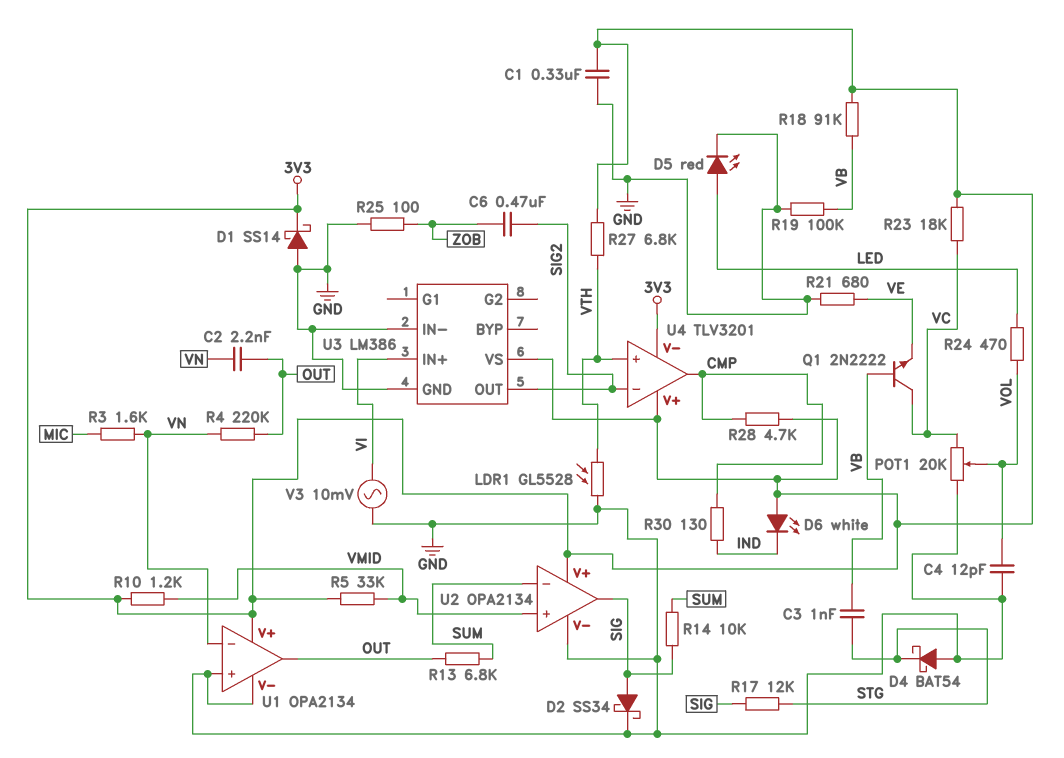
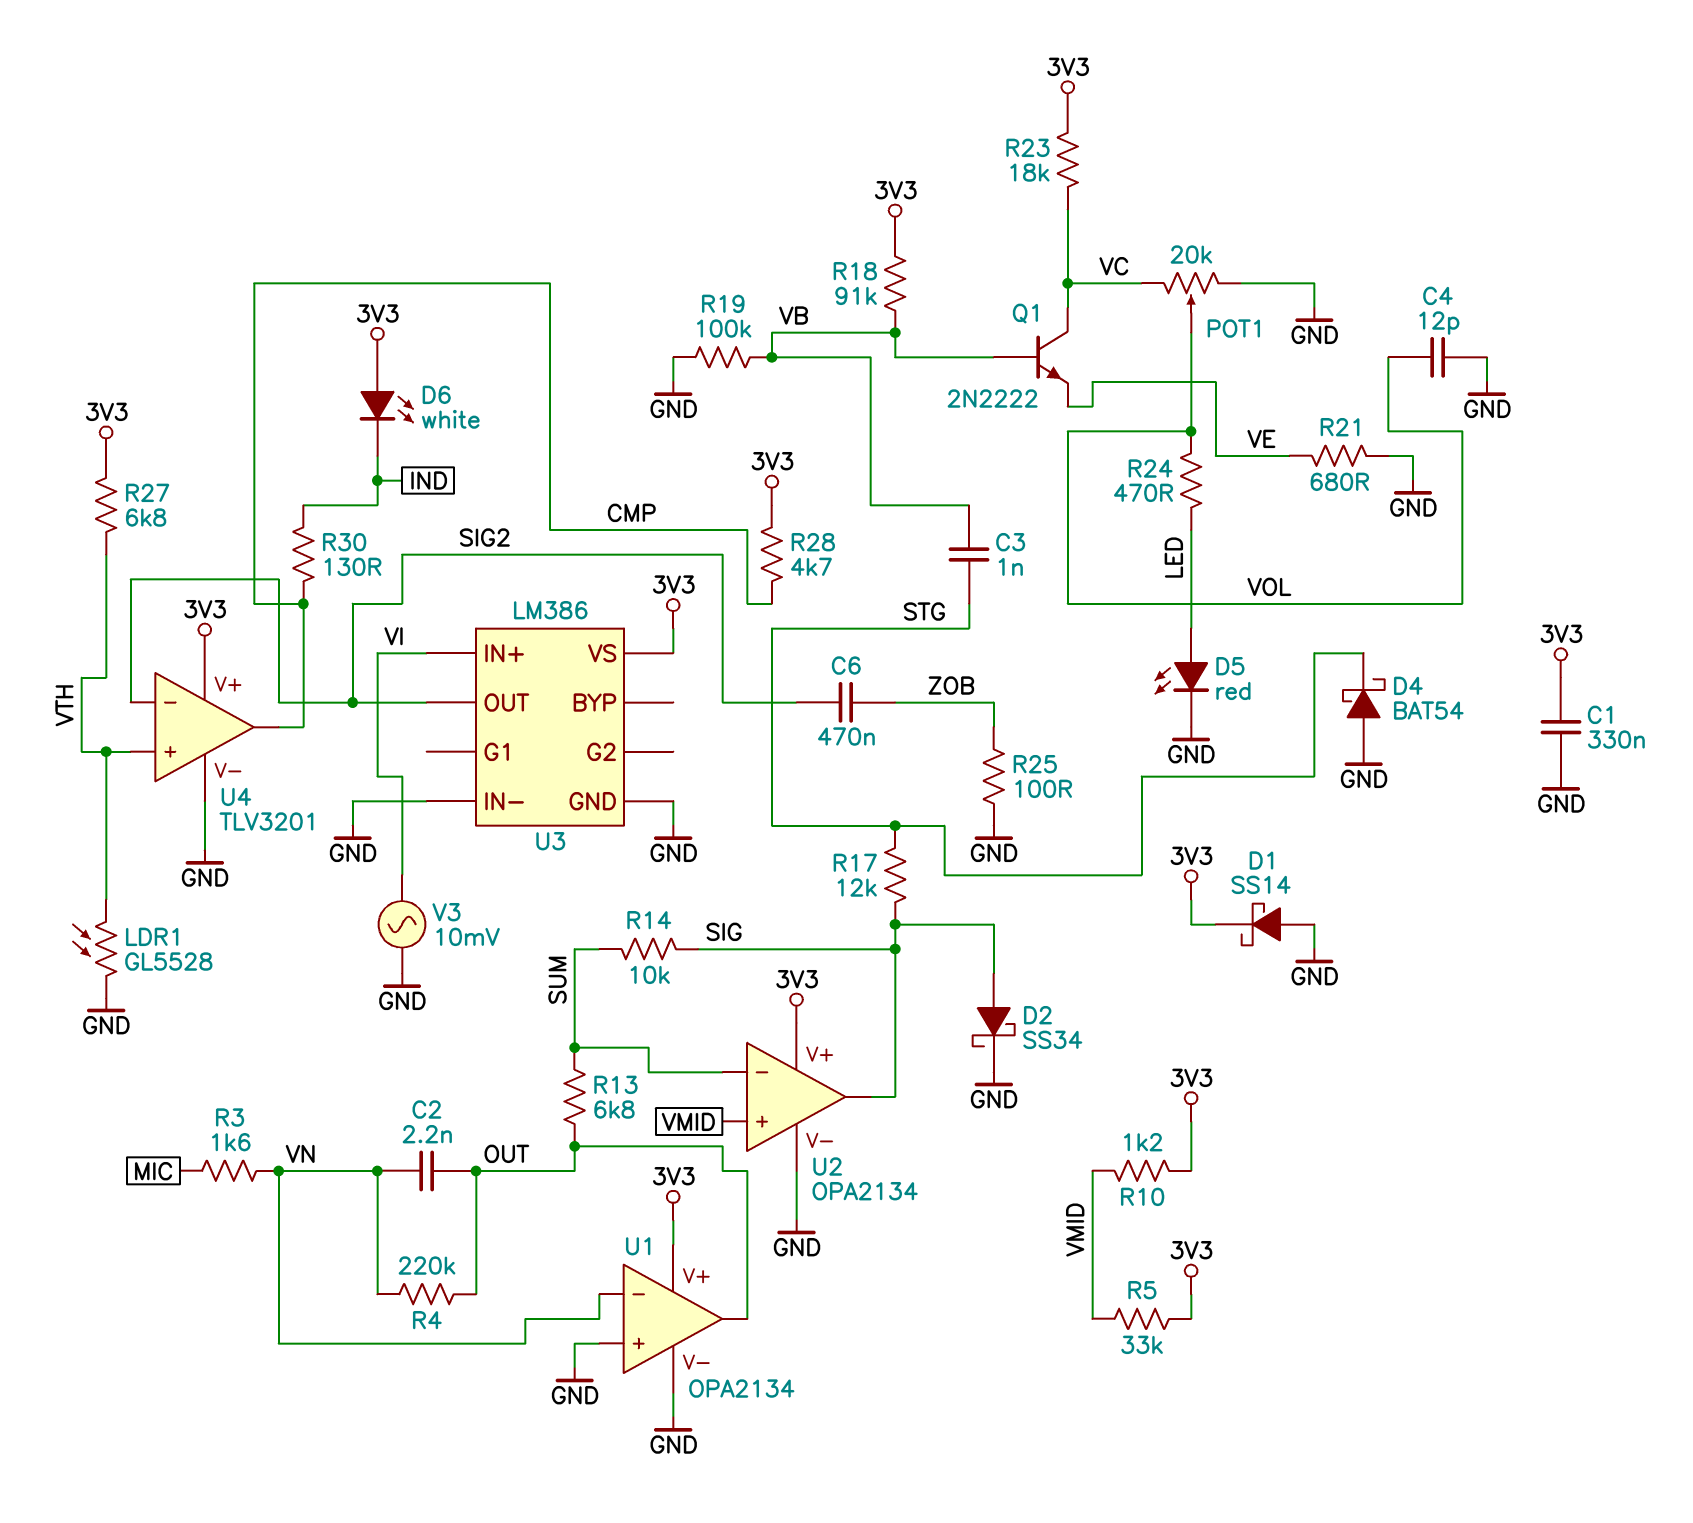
U4 pin V-: 3V3 -> GND

